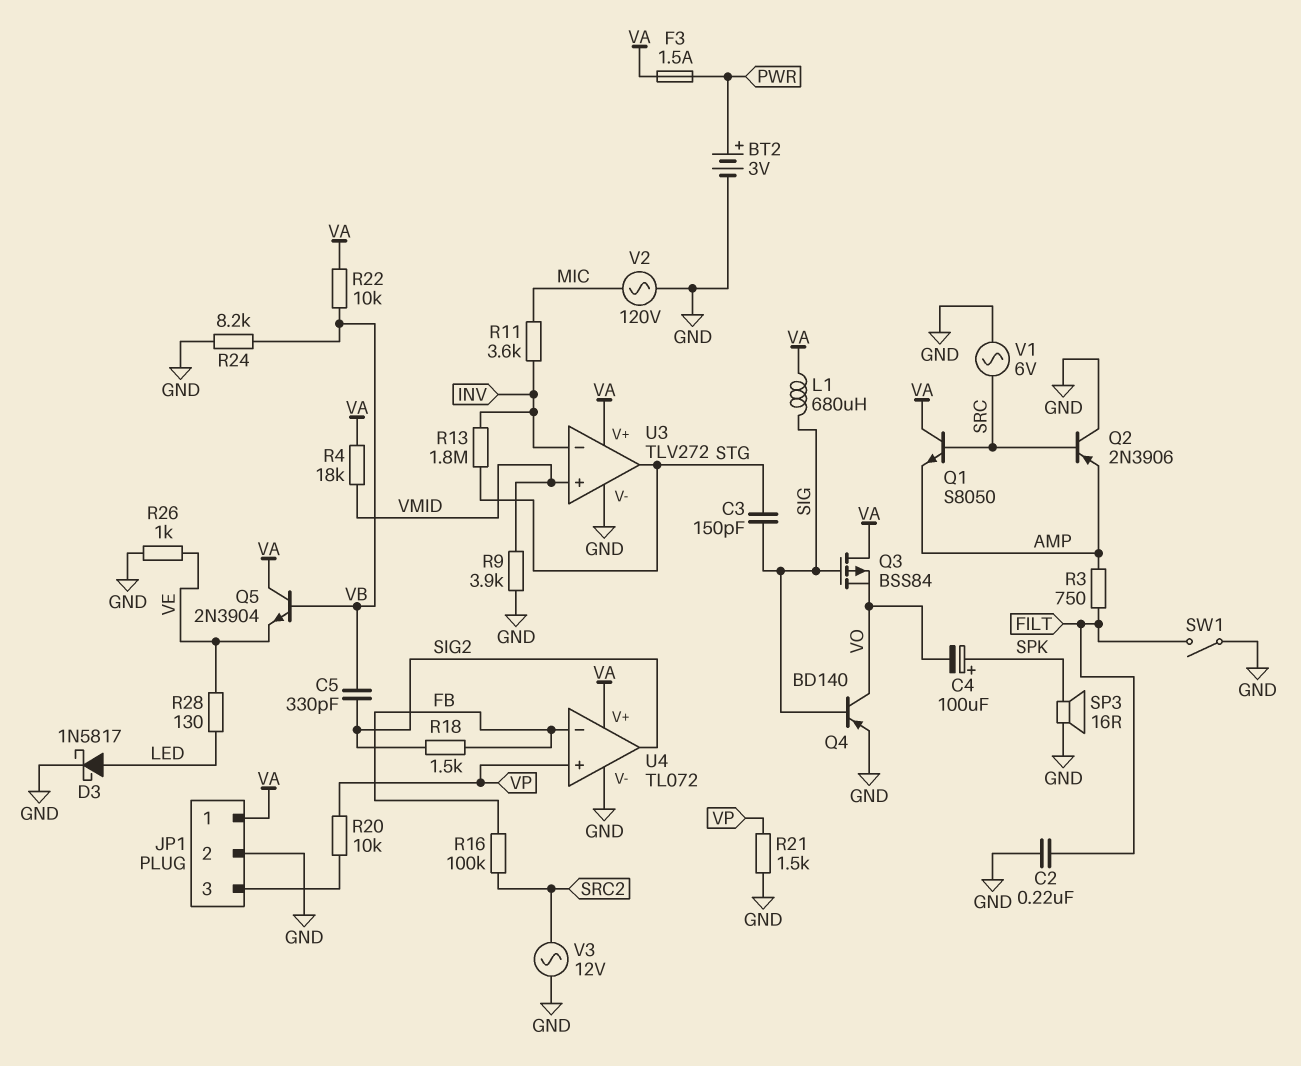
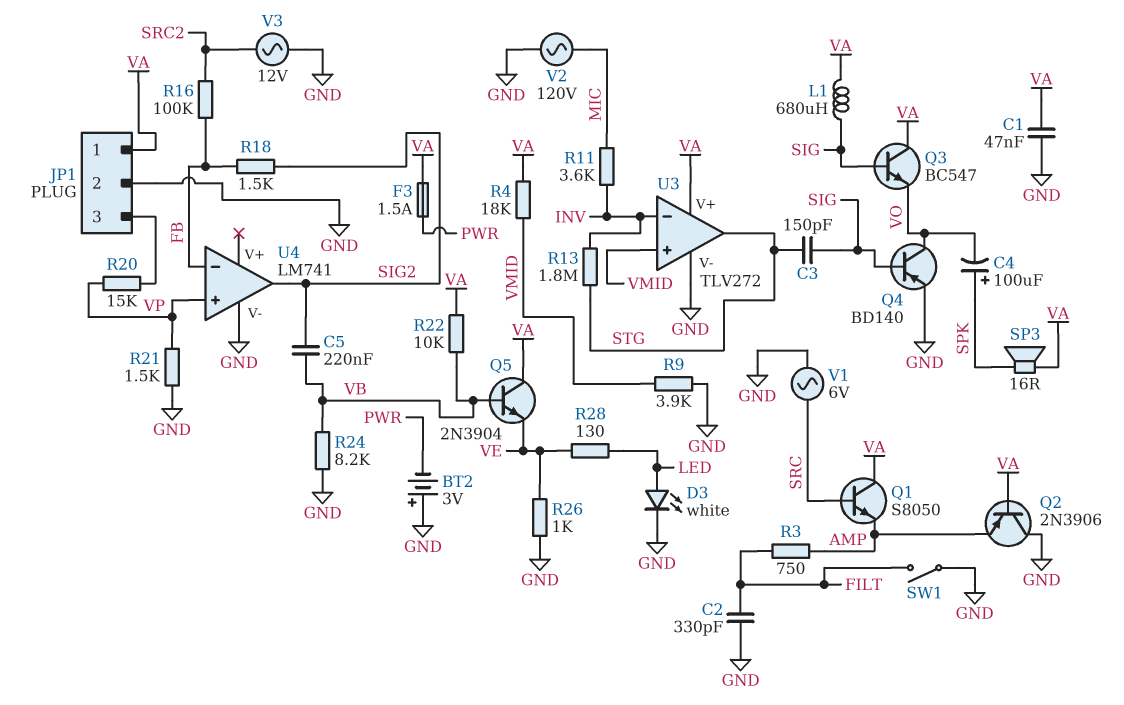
BT2: 3V (plus PWR, minus GND) -> 3V (plus GND, minus PWR)
C1: none -> 47nF (GND, VA)
C2: 220nF (FILT, GND) -> 330pF (FILT, GND)
C5: 330pF (SIG2, VB) -> 220nF (SIG2, VB)
D3: schottky 1N5817 (A LED, K GND) -> LED white (A LED, K GND)
Q2: PNP 2N3906 (B SRC, C GND, E AMP) -> PNP 2N3906 (B VA, C GND, E AMP)
Q3: PMOS BSS84 (G SIG, D VA, S VO) -> NPN BC547 (B SIG, C VA, E VO)
R20: 10k (JP1/3, VP) -> 15k (JP1/3, VP)
SP3: speaker 16R (GND, SPK) -> speaker 16R (SPK, VA)
U4: TL072 -> LM741
U4 pin V+: VA -> none

